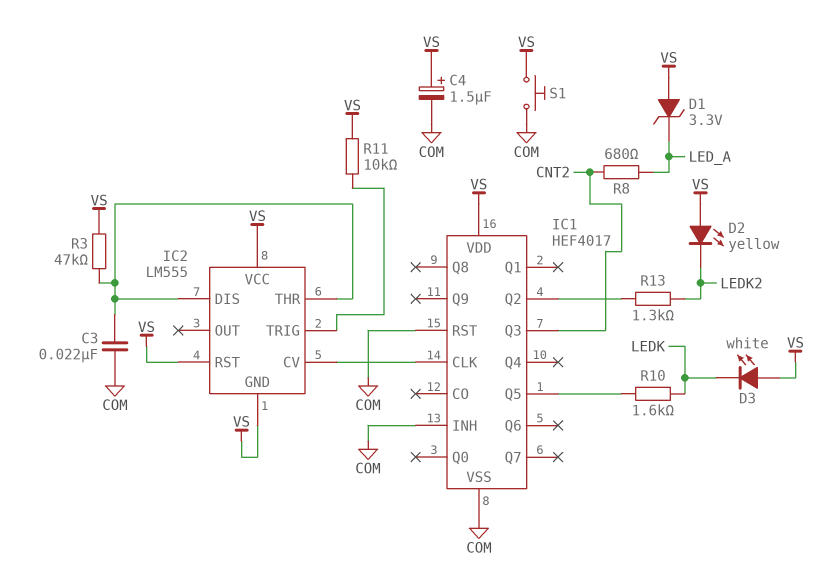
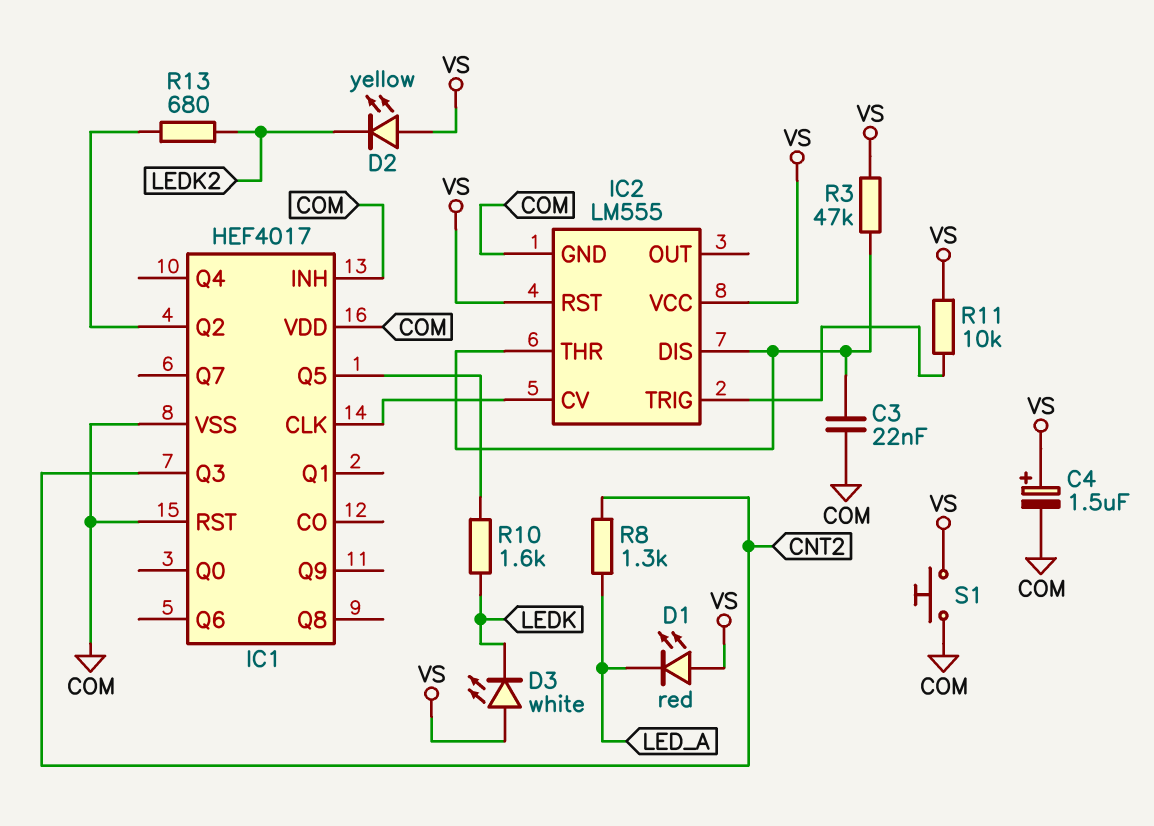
D1: zener 3.3V (A VS, K LED_A) -> LED red (A VS, K LED_A)
IC1 pin VDD: VS -> COM
IC2 pin GND: VS -> COM
R8: 680 (CNT2, LED_A) -> 1.3k (CNT2, LED_A)
R13: 1.3k (IC1/Q2, LEDK2) -> 680 (IC1/Q2, LEDK2)

